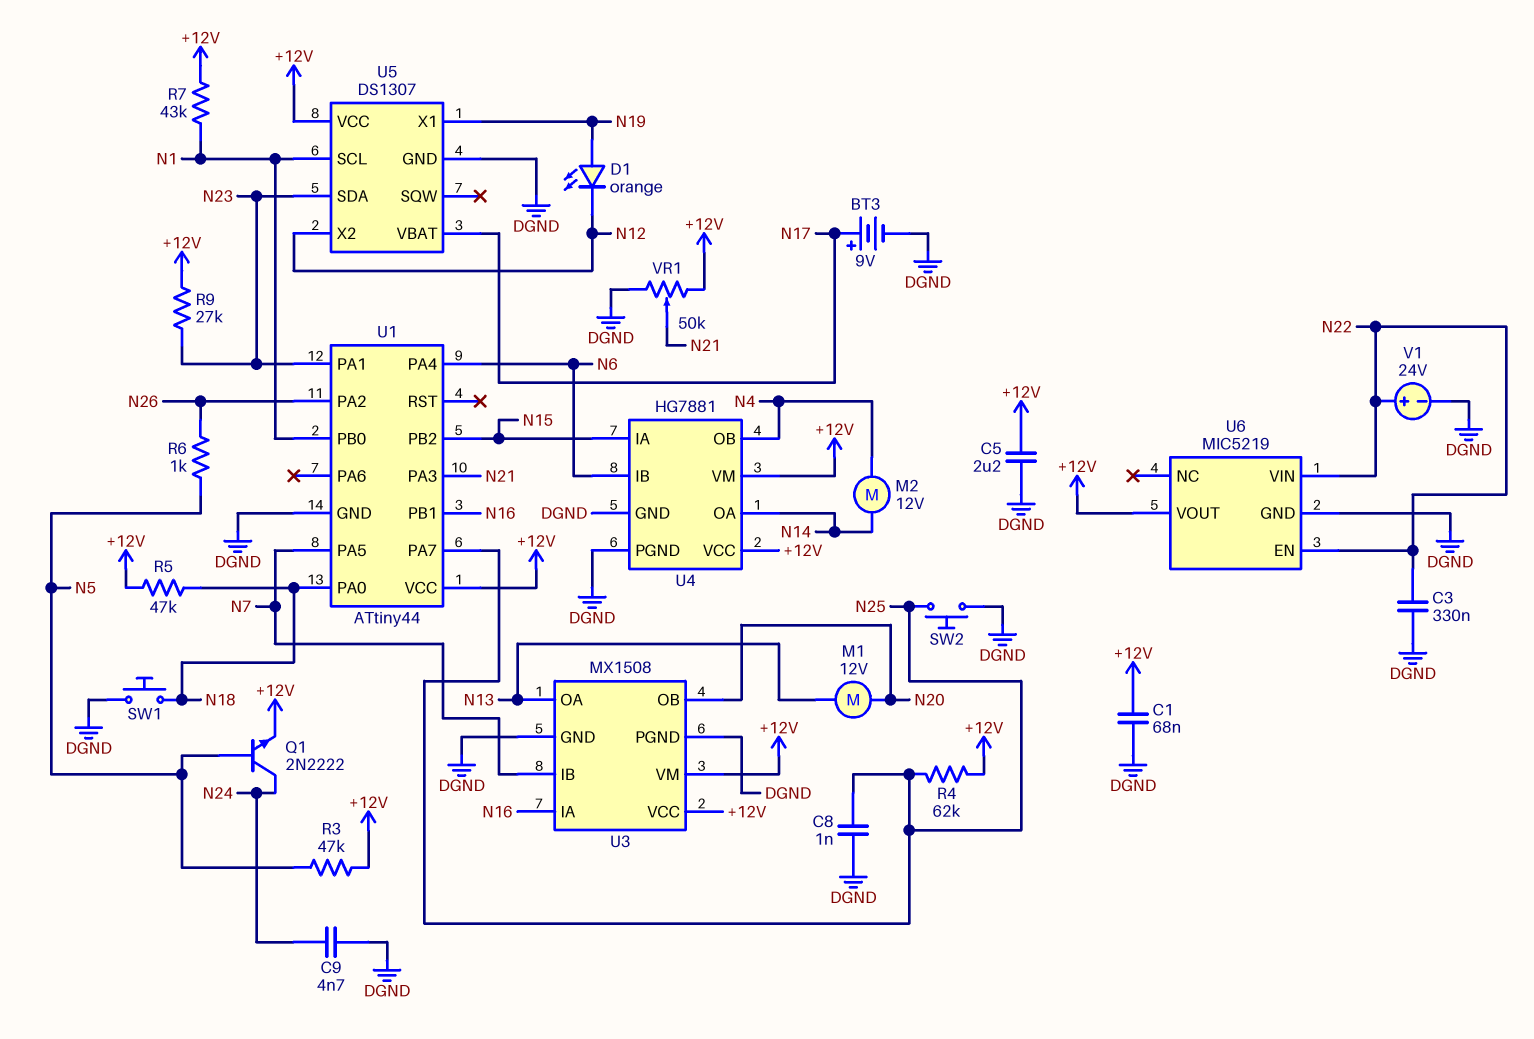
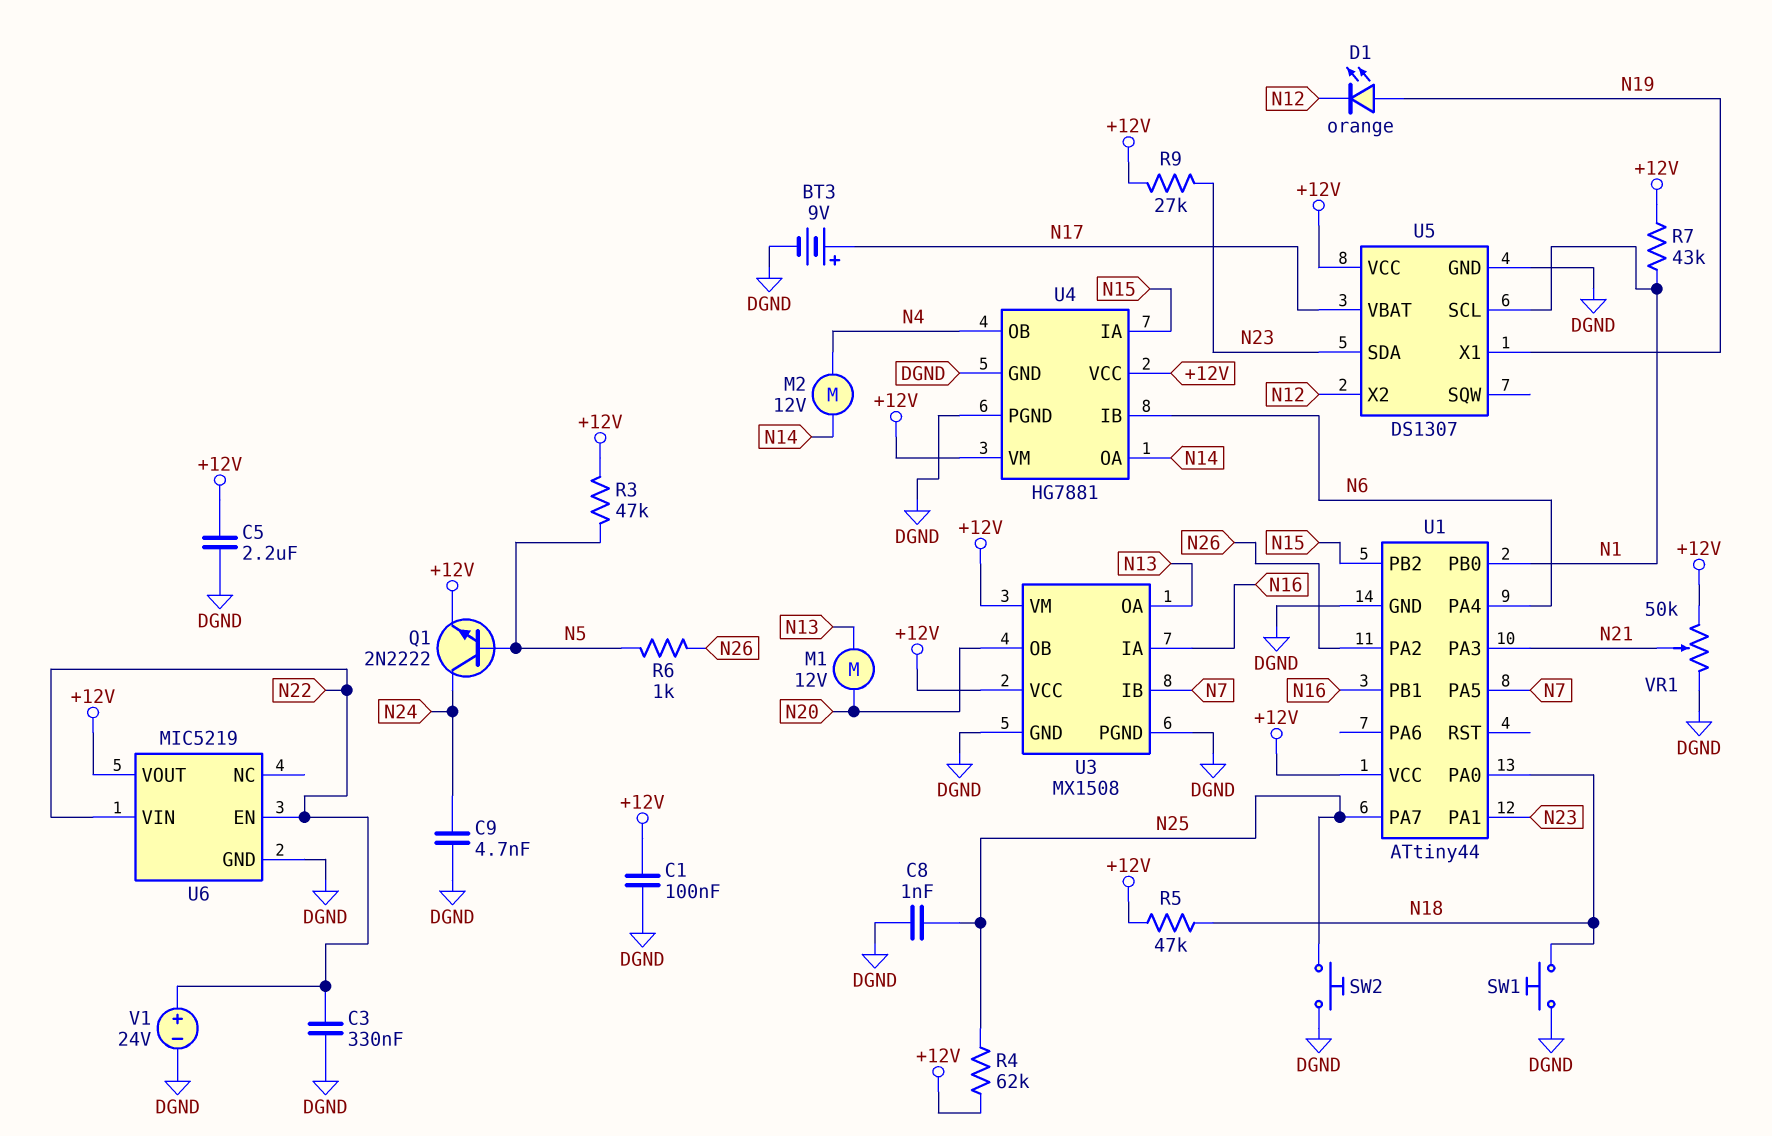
C1: 68nF (+12V, DGND) -> 100nF (+12V, DGND)

